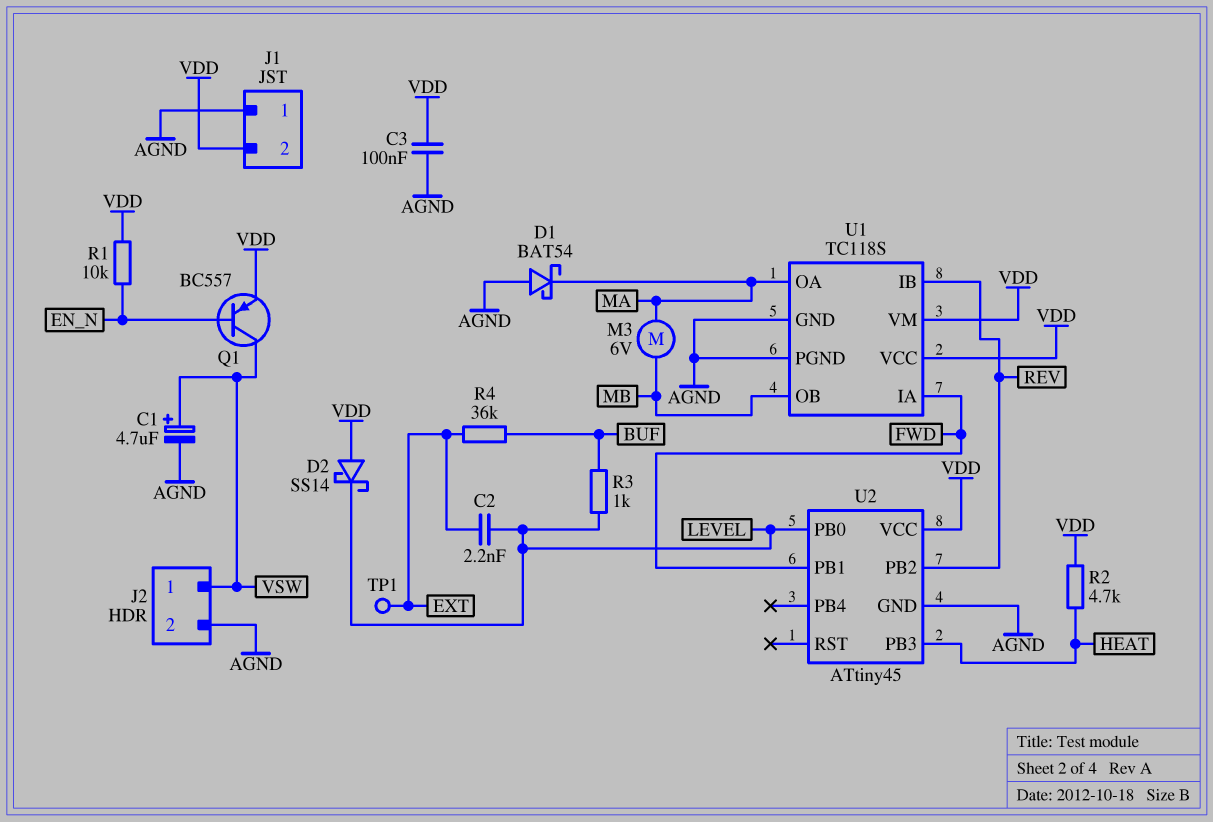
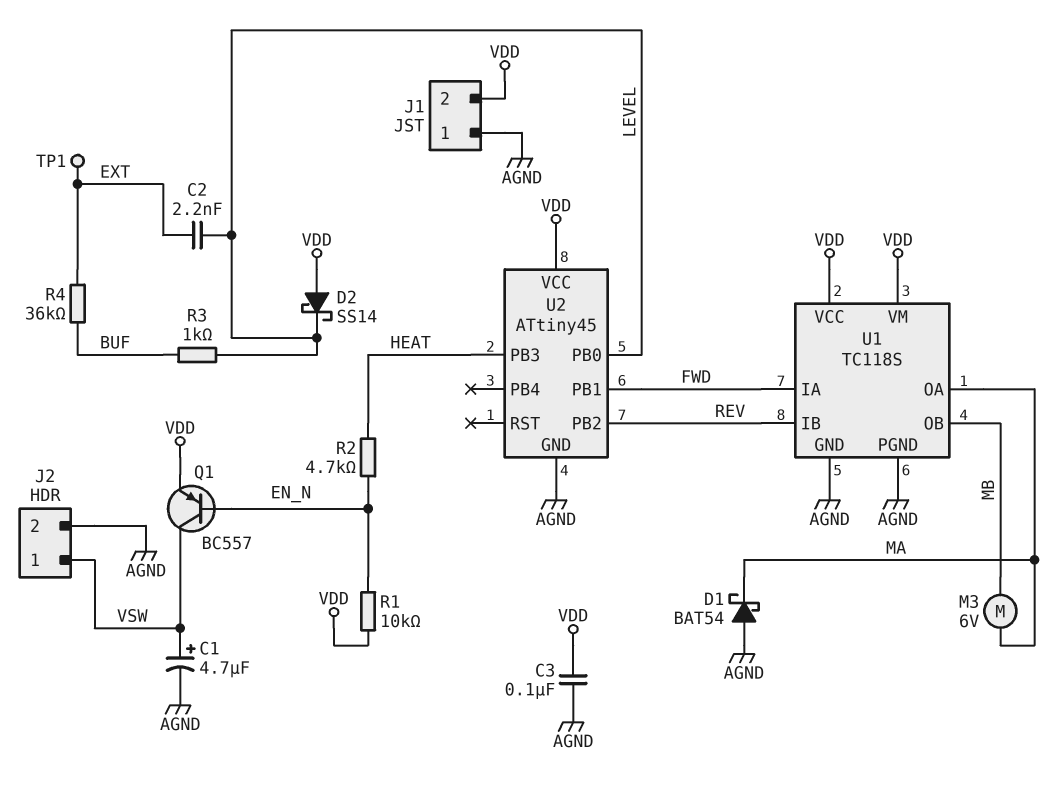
R2: 4.7k (HEAT, VDD) -> 4.7k (EN_N, HEAT)

